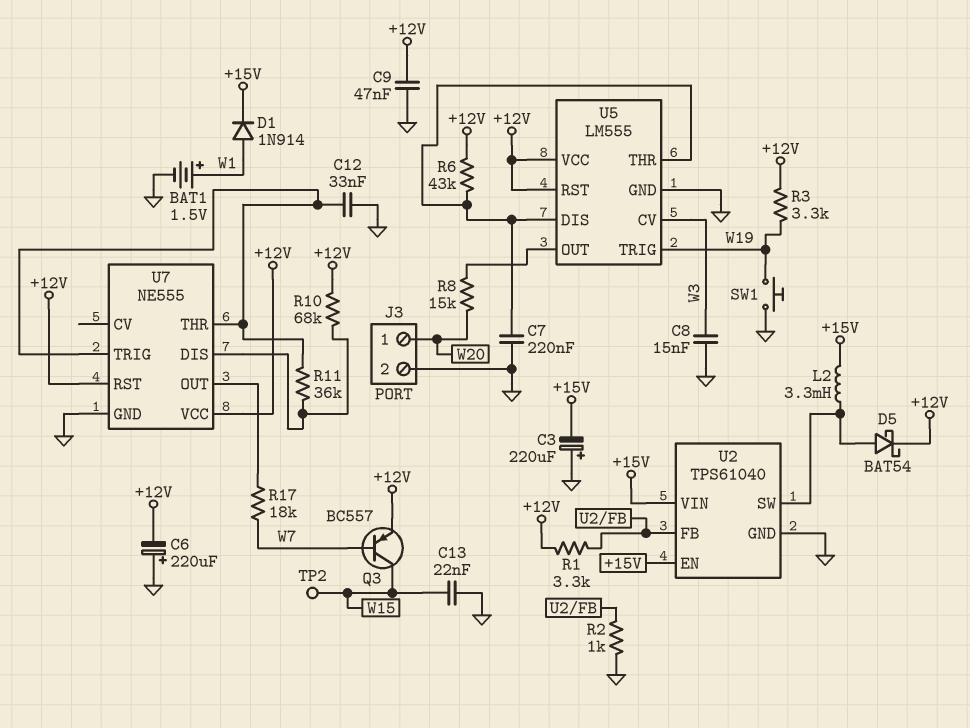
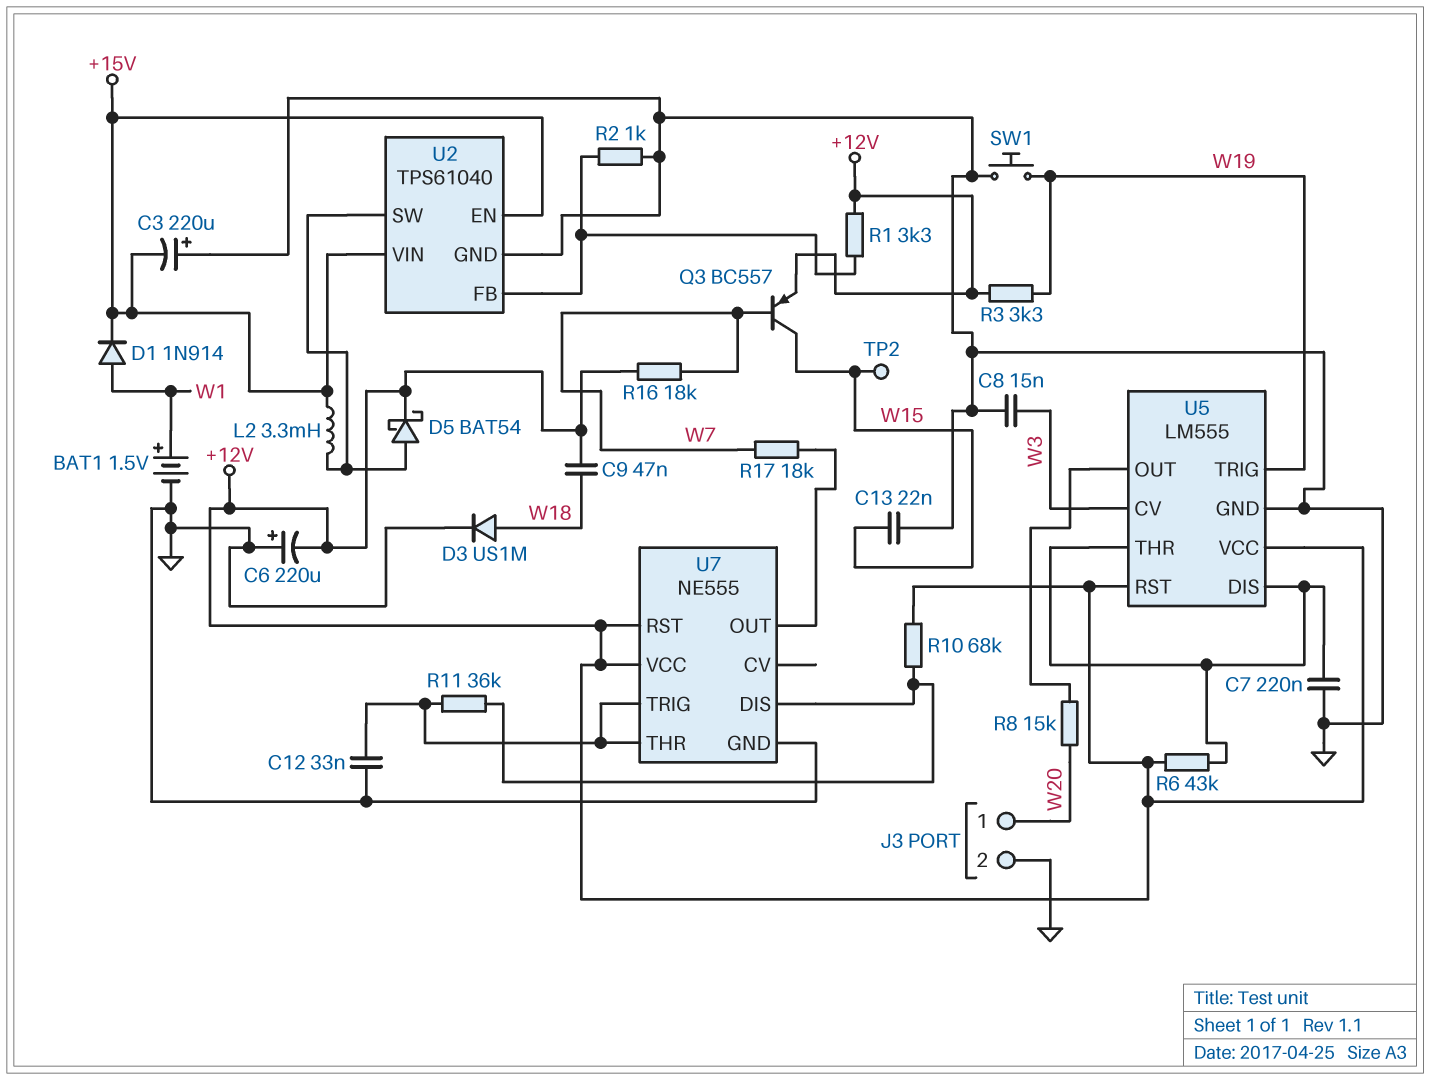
C9: 47nF (+12V, GND) -> 47nF (+12V, W18)
D3: none -> diode US1M (A W18, K GND)
R16: none -> 18k (+12V, W7)

